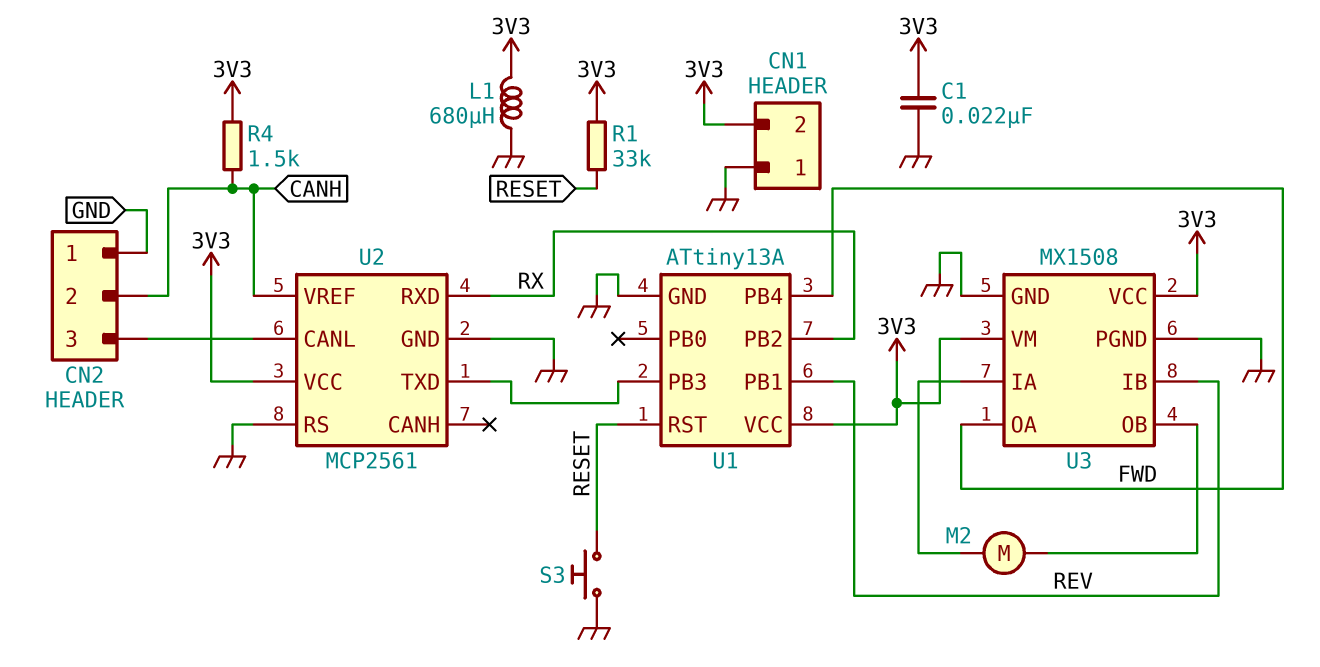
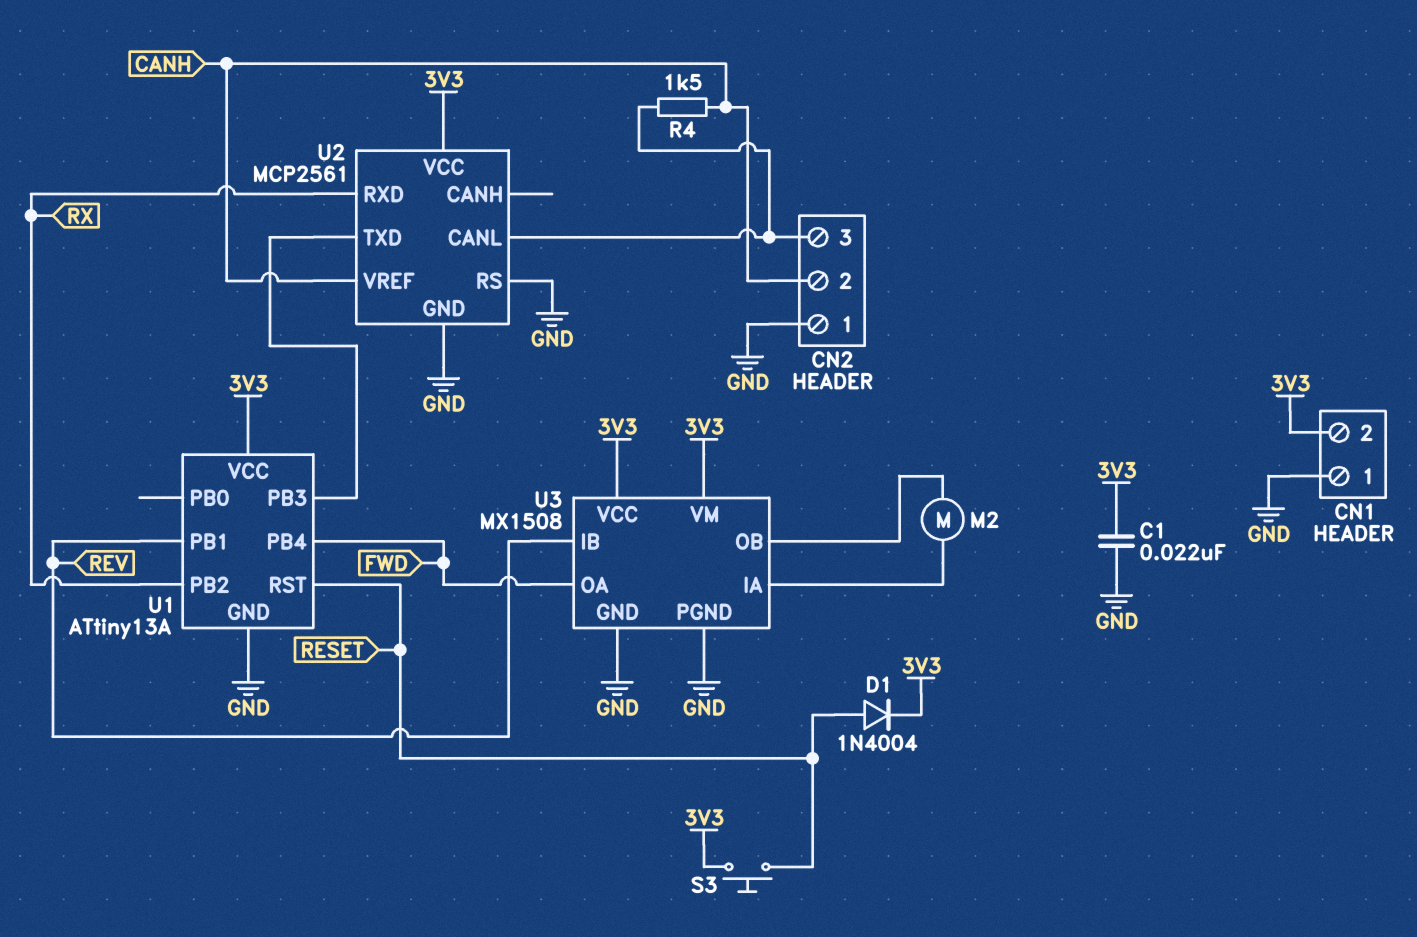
D1: none -> diode 1N4004 (A RESET, K 3V3)
L1: 680uH (3V3, GND) -> none
R1: 33k (3V3, RESET) -> none
R4: 1.5k (3V3, CANH) -> 1.5k (CANH, CN2/3)
S3: button (GND, RESET) -> button (3V3, RESET)

